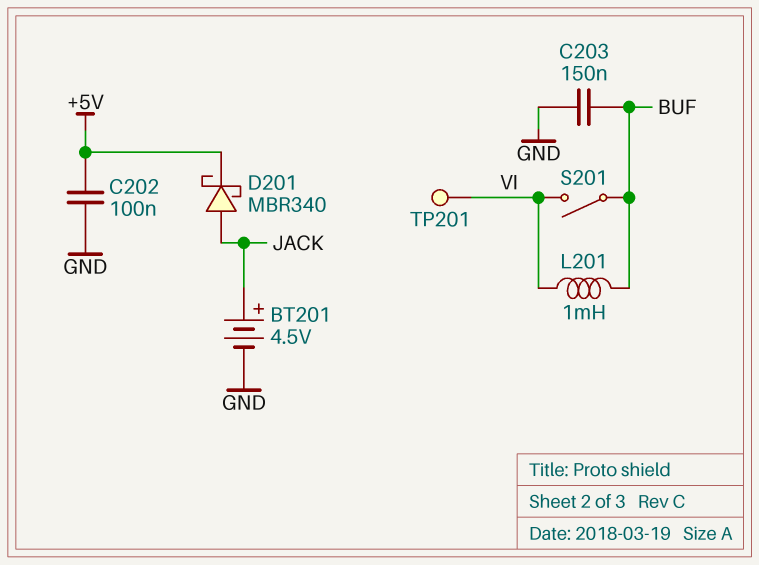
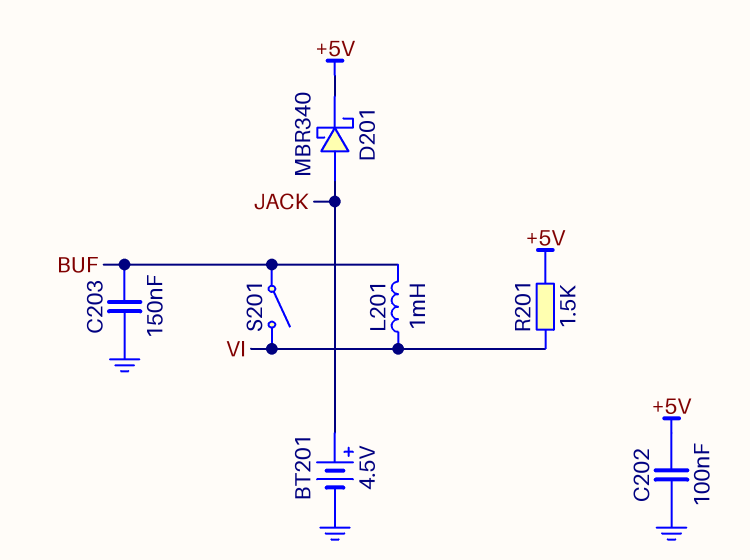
R201: none -> 1.5k (+5V, VI)
TP201: test point (VI) -> none

